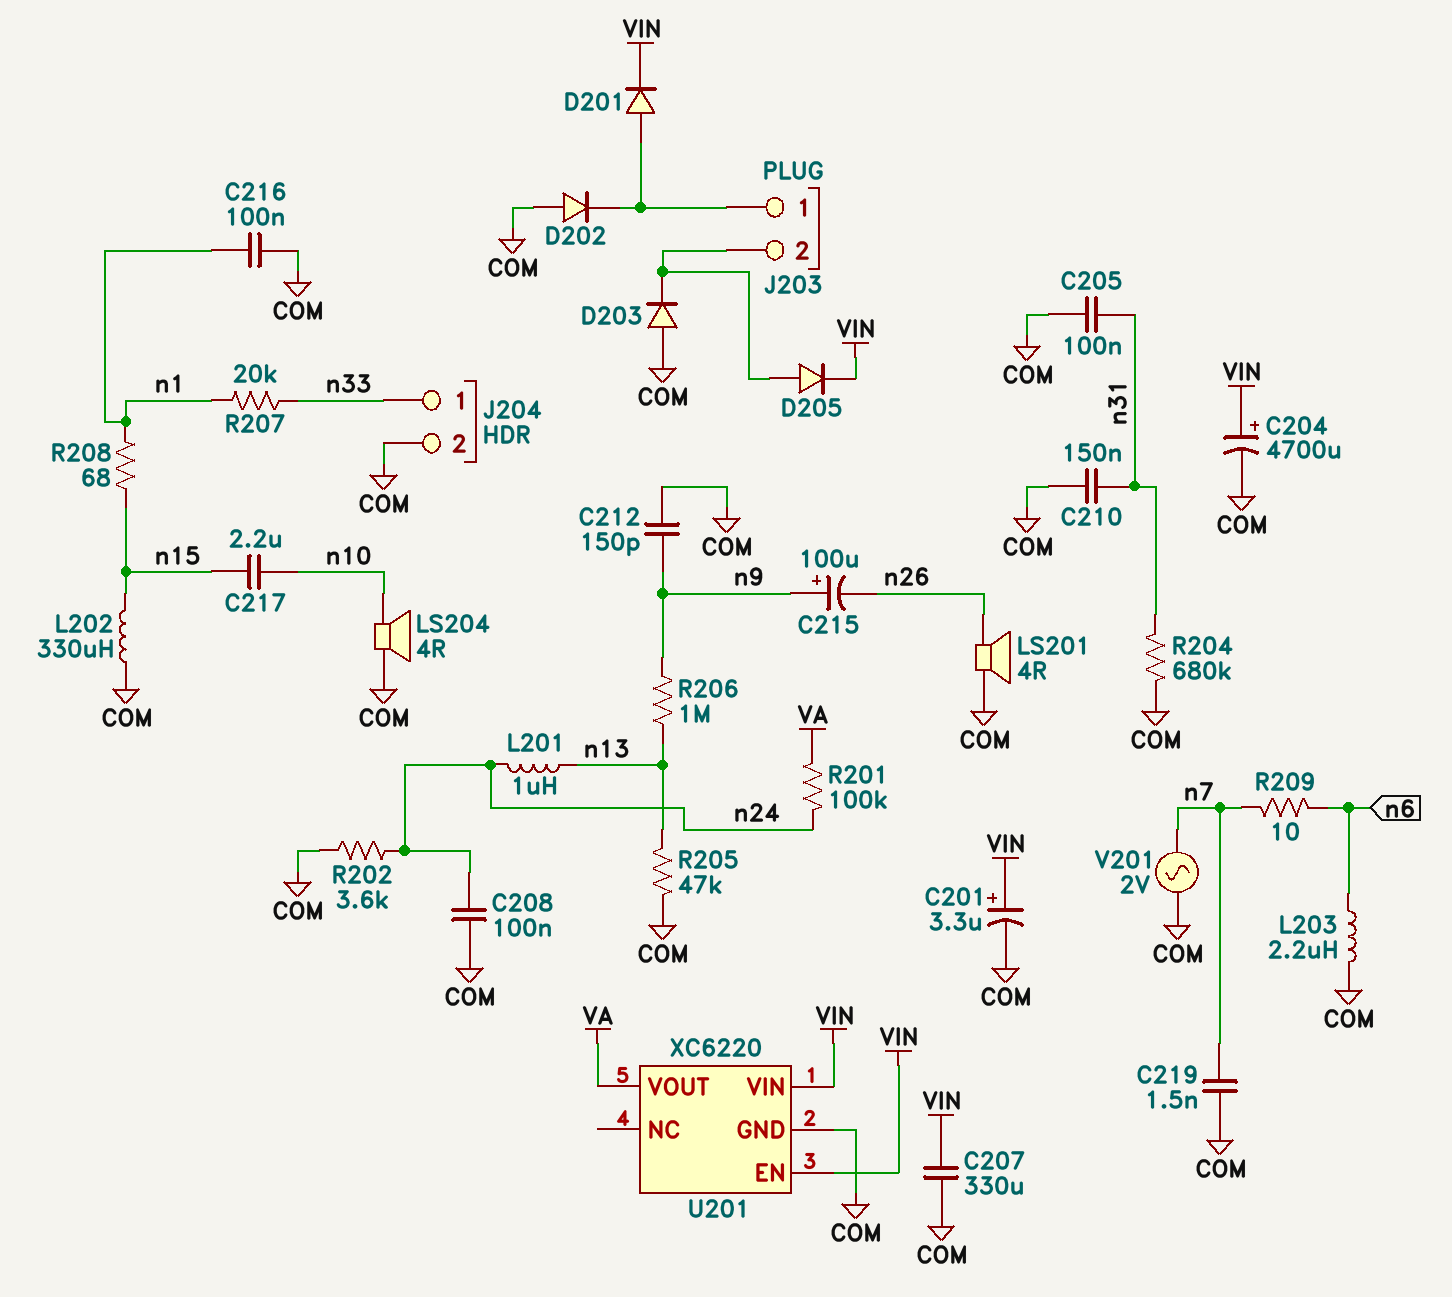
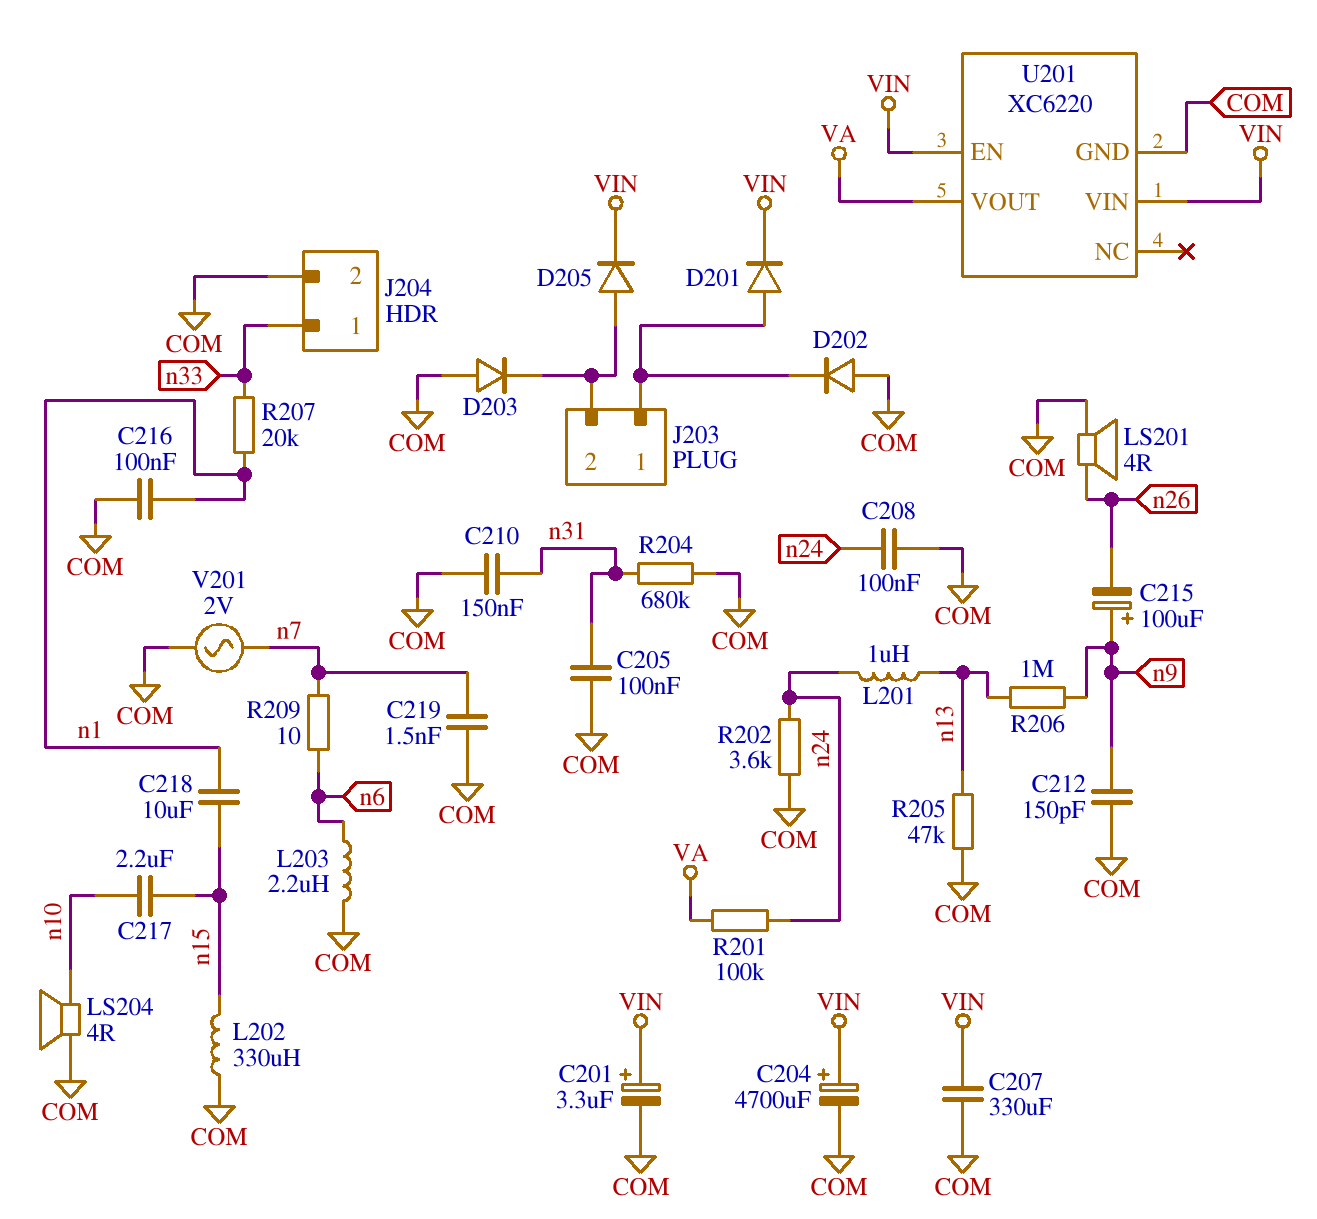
C218: none -> 10uF (n1, n15)
R208: 68 (n1, n15) -> none

